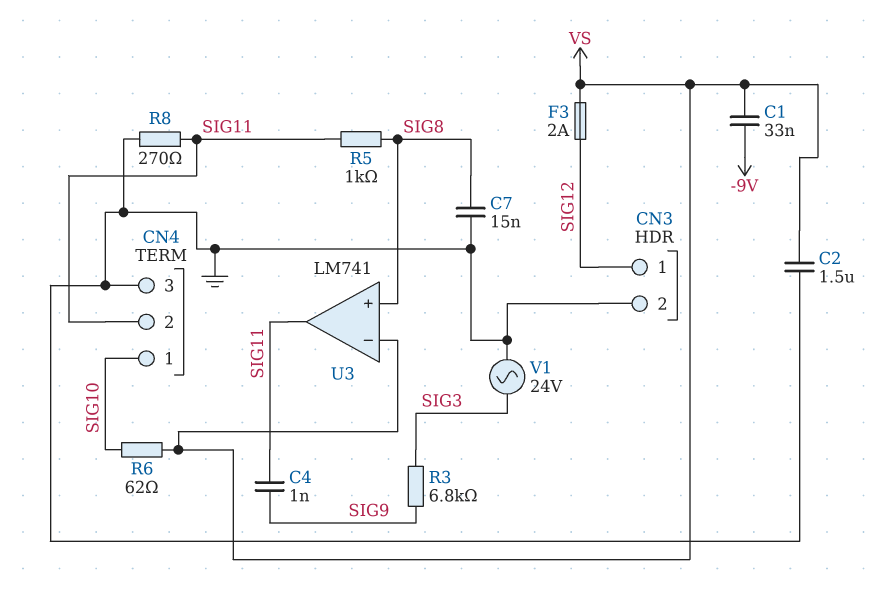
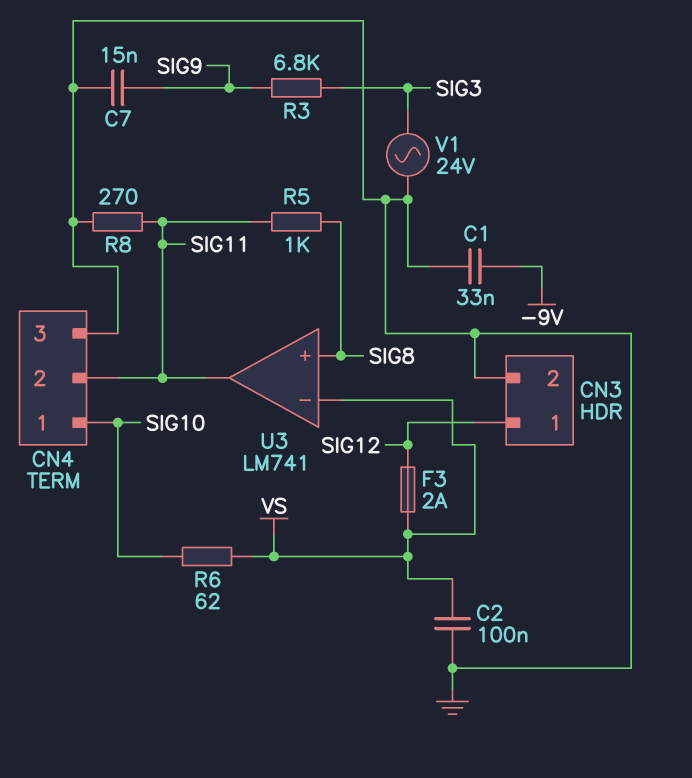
C1: 33nF (-9V, VS) -> 33nF (-9V, GND)
C2: 1.5uF (GND, VS) -> 100nF (GND, VS)
C4: 1nF (SIG9, SIG11) -> none
C7: 15nF (GND, SIG8) -> 15nF (GND, SIG9)

